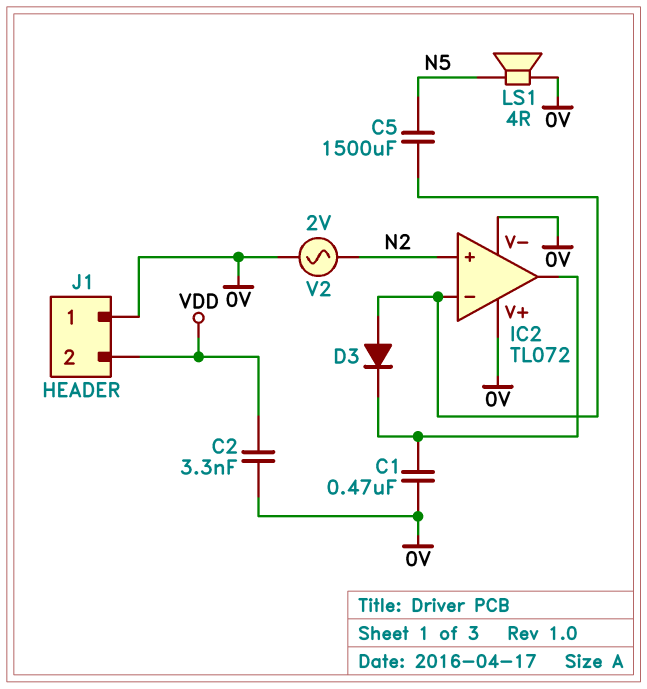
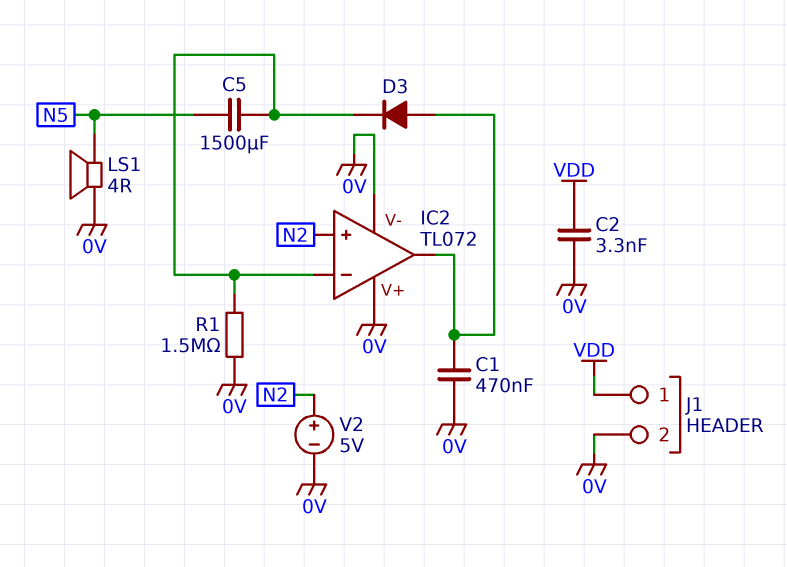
D3: diode (A IC2/in-, K IC2/out) -> diode (A IC2/out, K IC2/in-)
J1 pin 1: 0V -> VDD
J1 pin 2: VDD -> 0V
R1: none -> 1.5M (0V, IC2/in-)
V2: AC 2V (0V, N2) -> 5V (plus N2, minus 0V)

